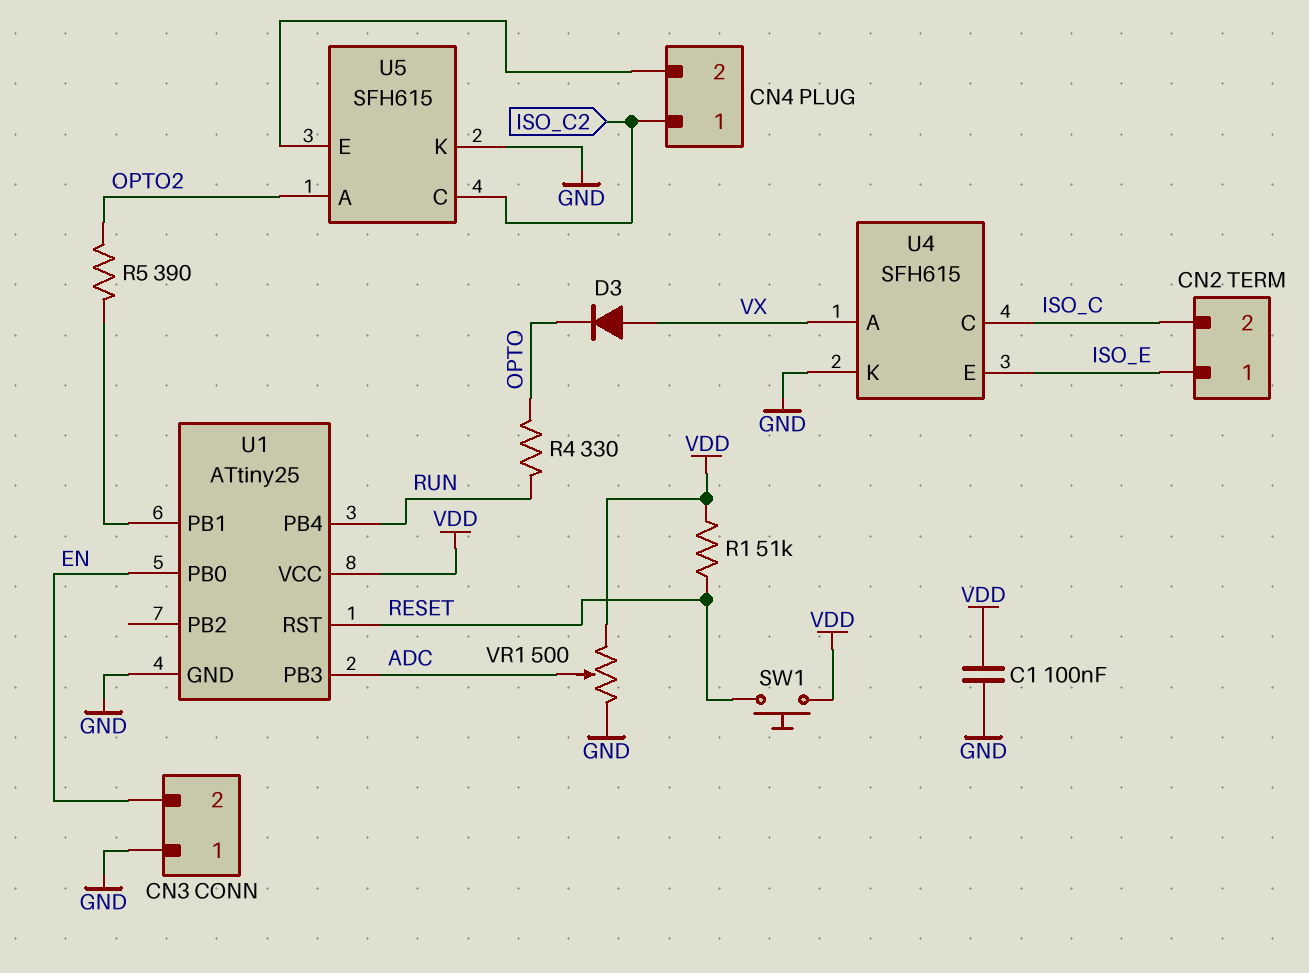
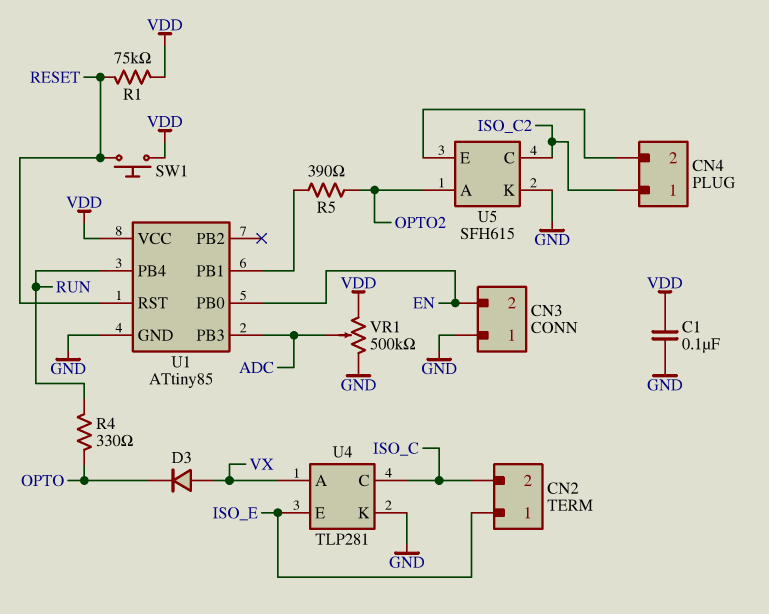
R1: 51k (RESET, VDD) -> 75k (RESET, VDD)
U1: ATtiny25 -> ATtiny85
U4: SFH615 -> TLP281
VR1: 500 (GND, VDD, wiper ADC) -> 500k (GND, VDD, wiper ADC)

